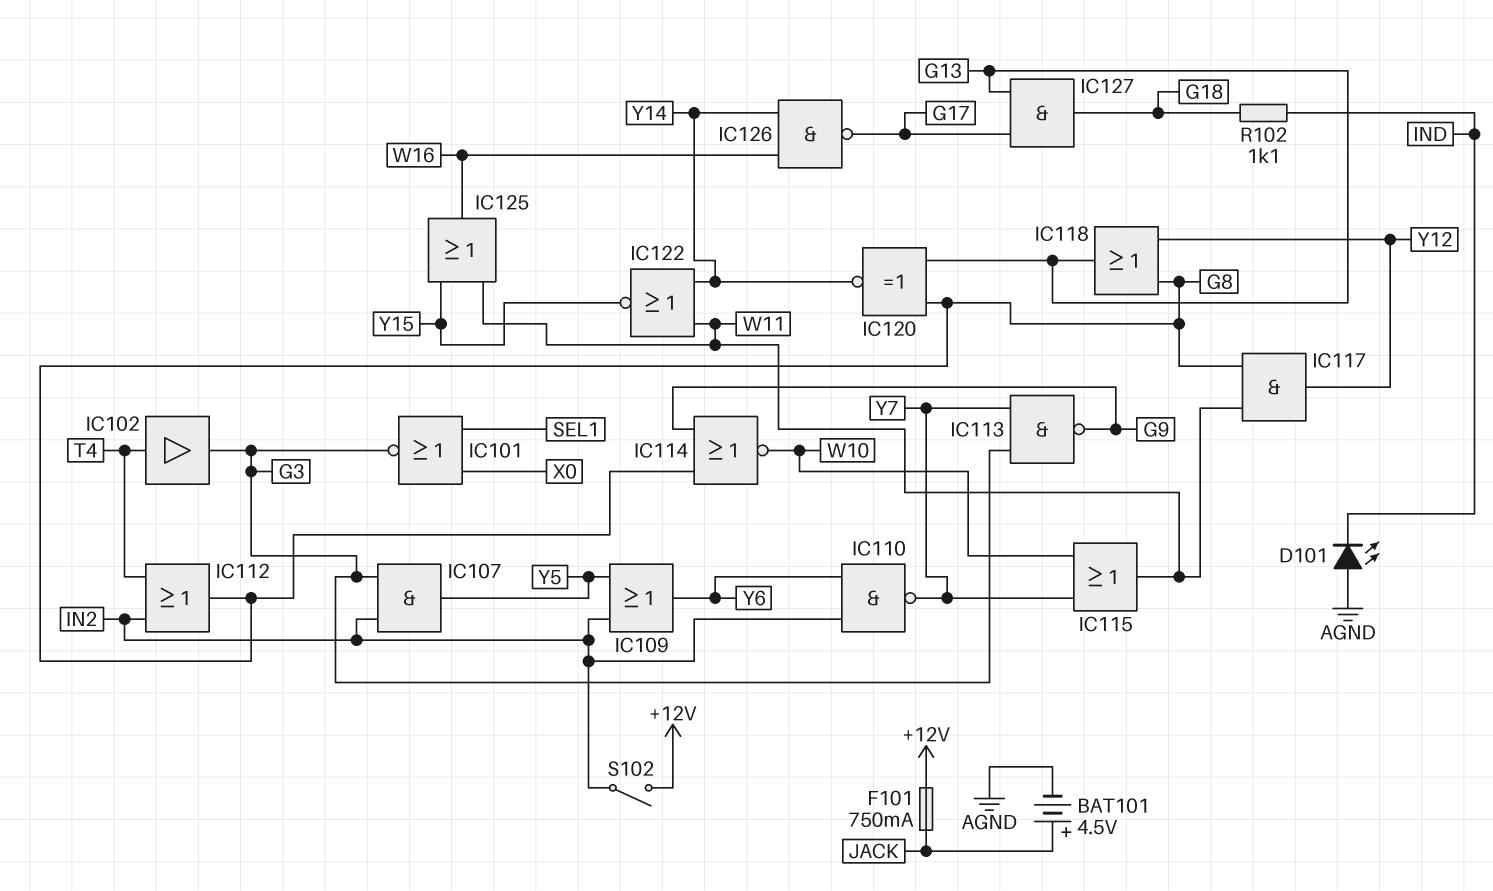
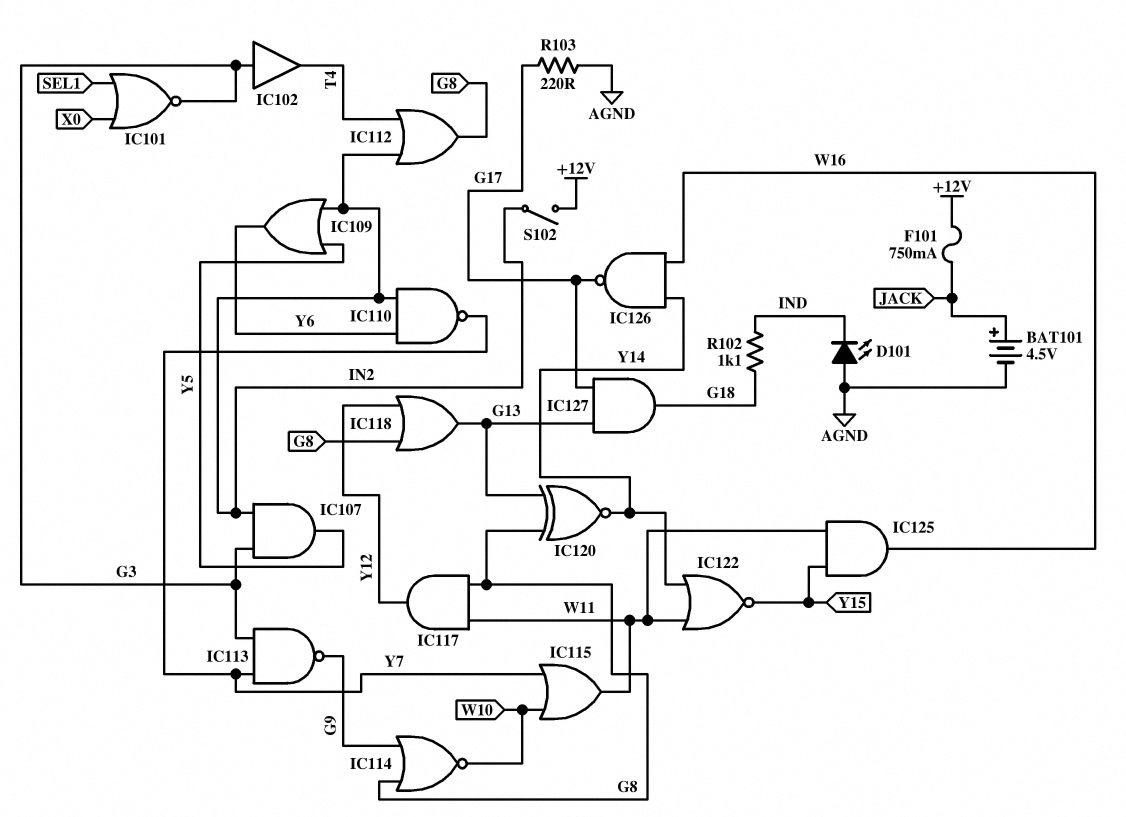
IC102: buffer (in T4, out G3) -> buffer (in G3, out T4)
IC125: OR (in W11, in Y15, out W16) -> AND (in W11, in Y15, out W16)
R103: none -> 220 (AGND, G17)

